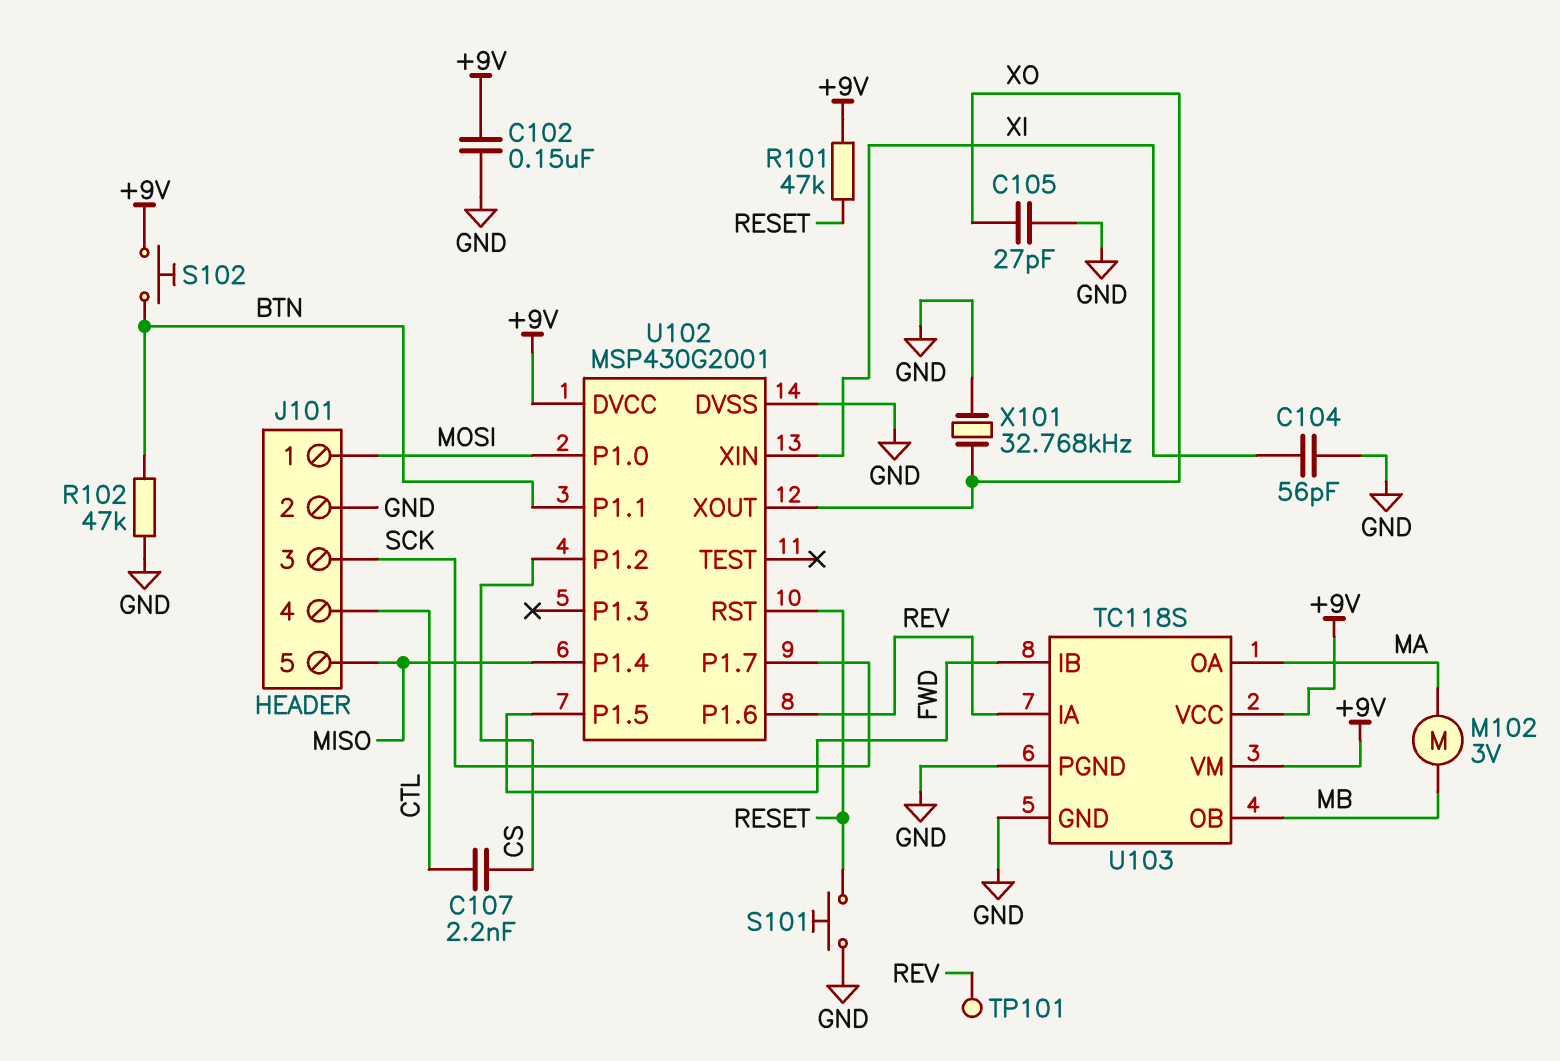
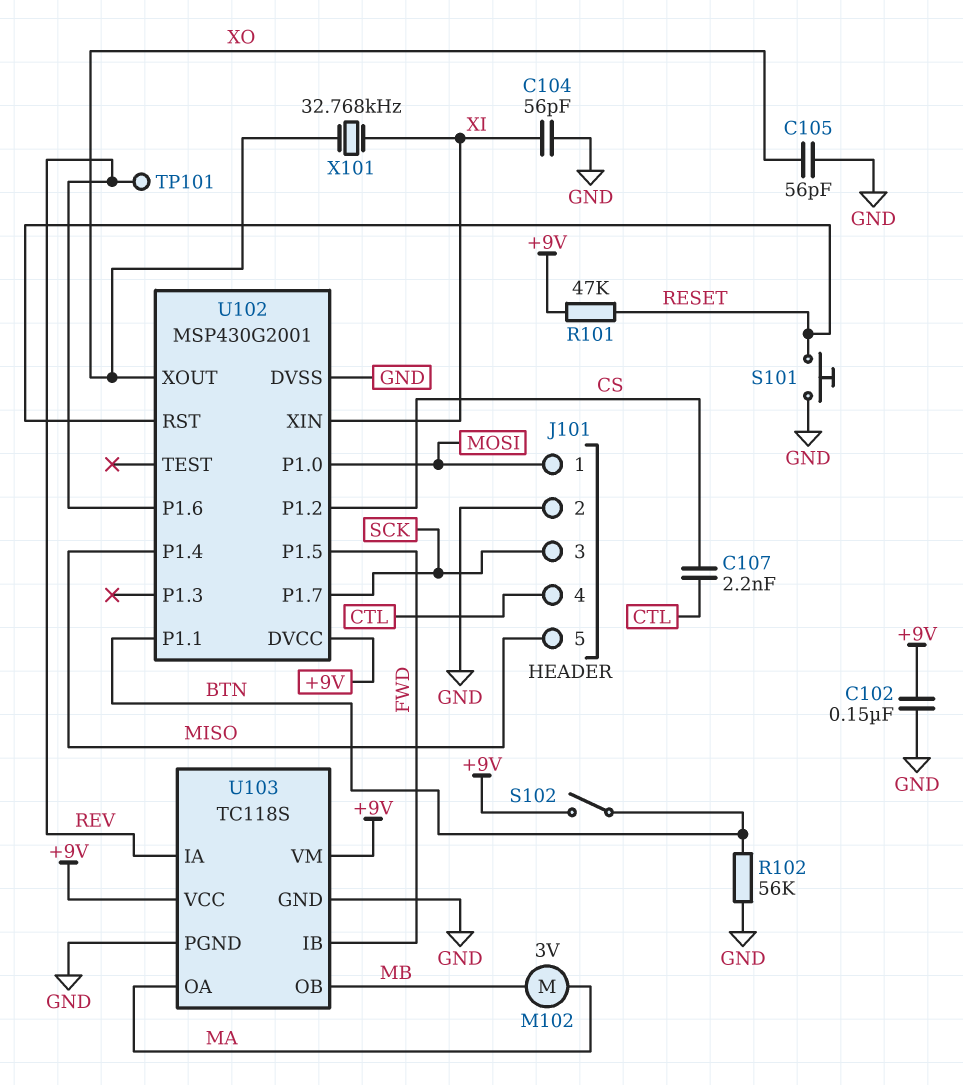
C105: 27pF (GND, XO) -> 56pF (GND, XO)
R102: 47k (BTN, GND) -> 56k (BTN, GND)
S102: button (+9V, BTN) -> switch (+9V, BTN)
X101: 32.768kHz (GND, XO) -> 32.768kHz (XI, XO)

